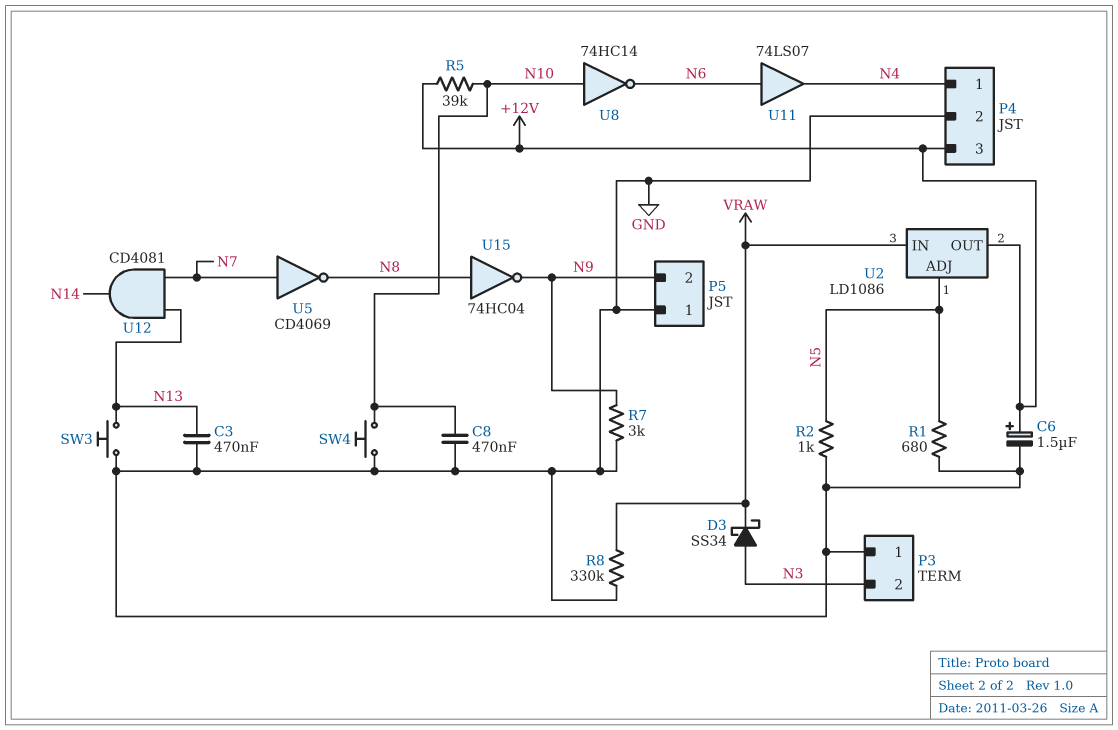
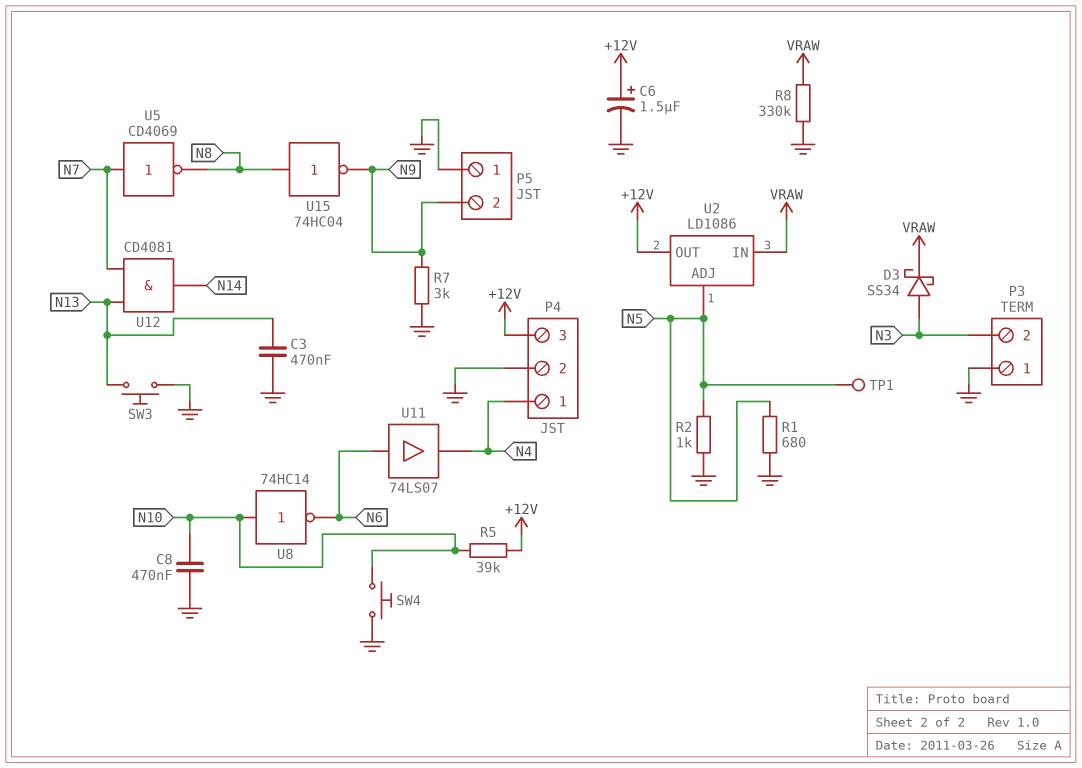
TP1: none -> test point (N5)

